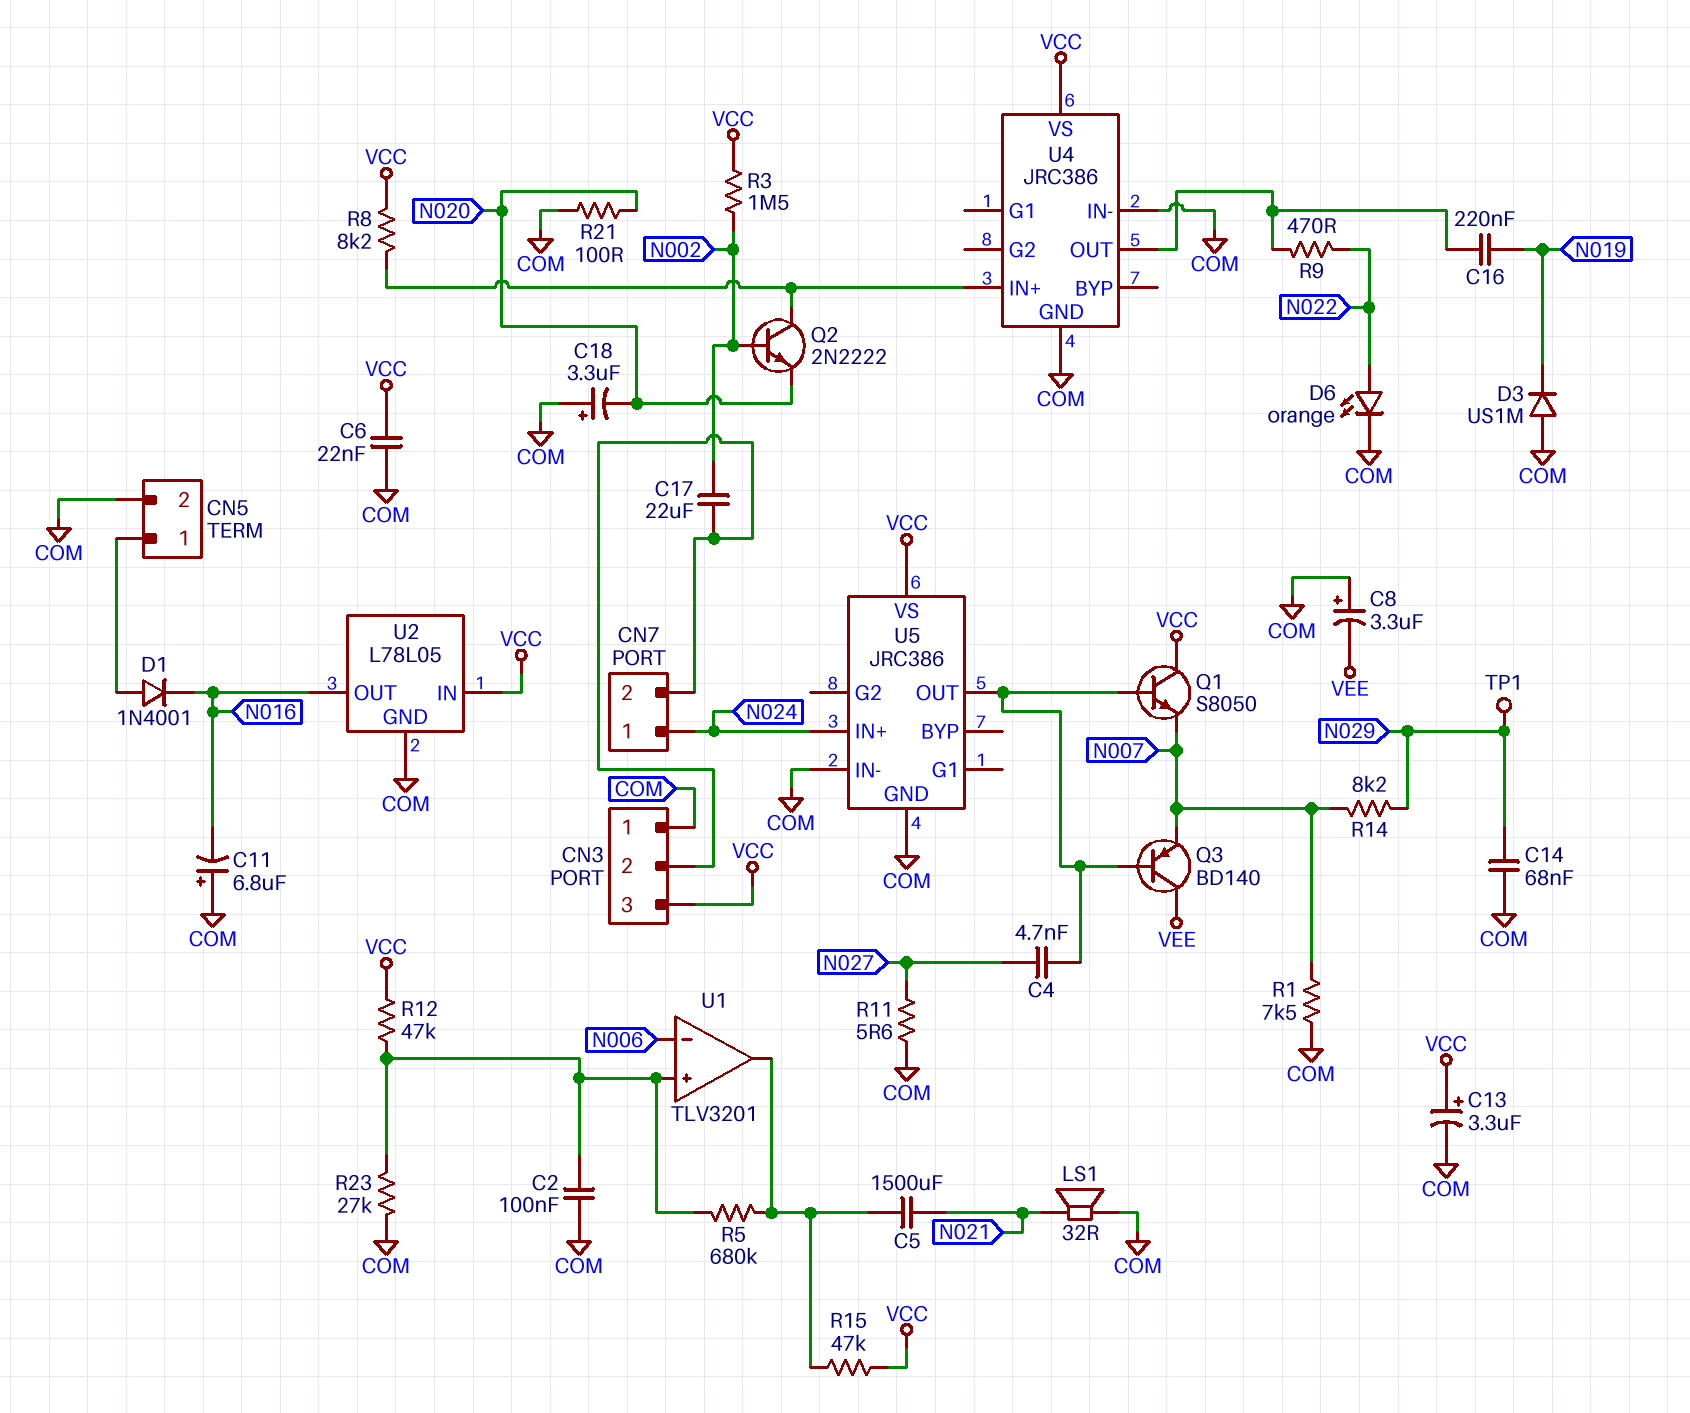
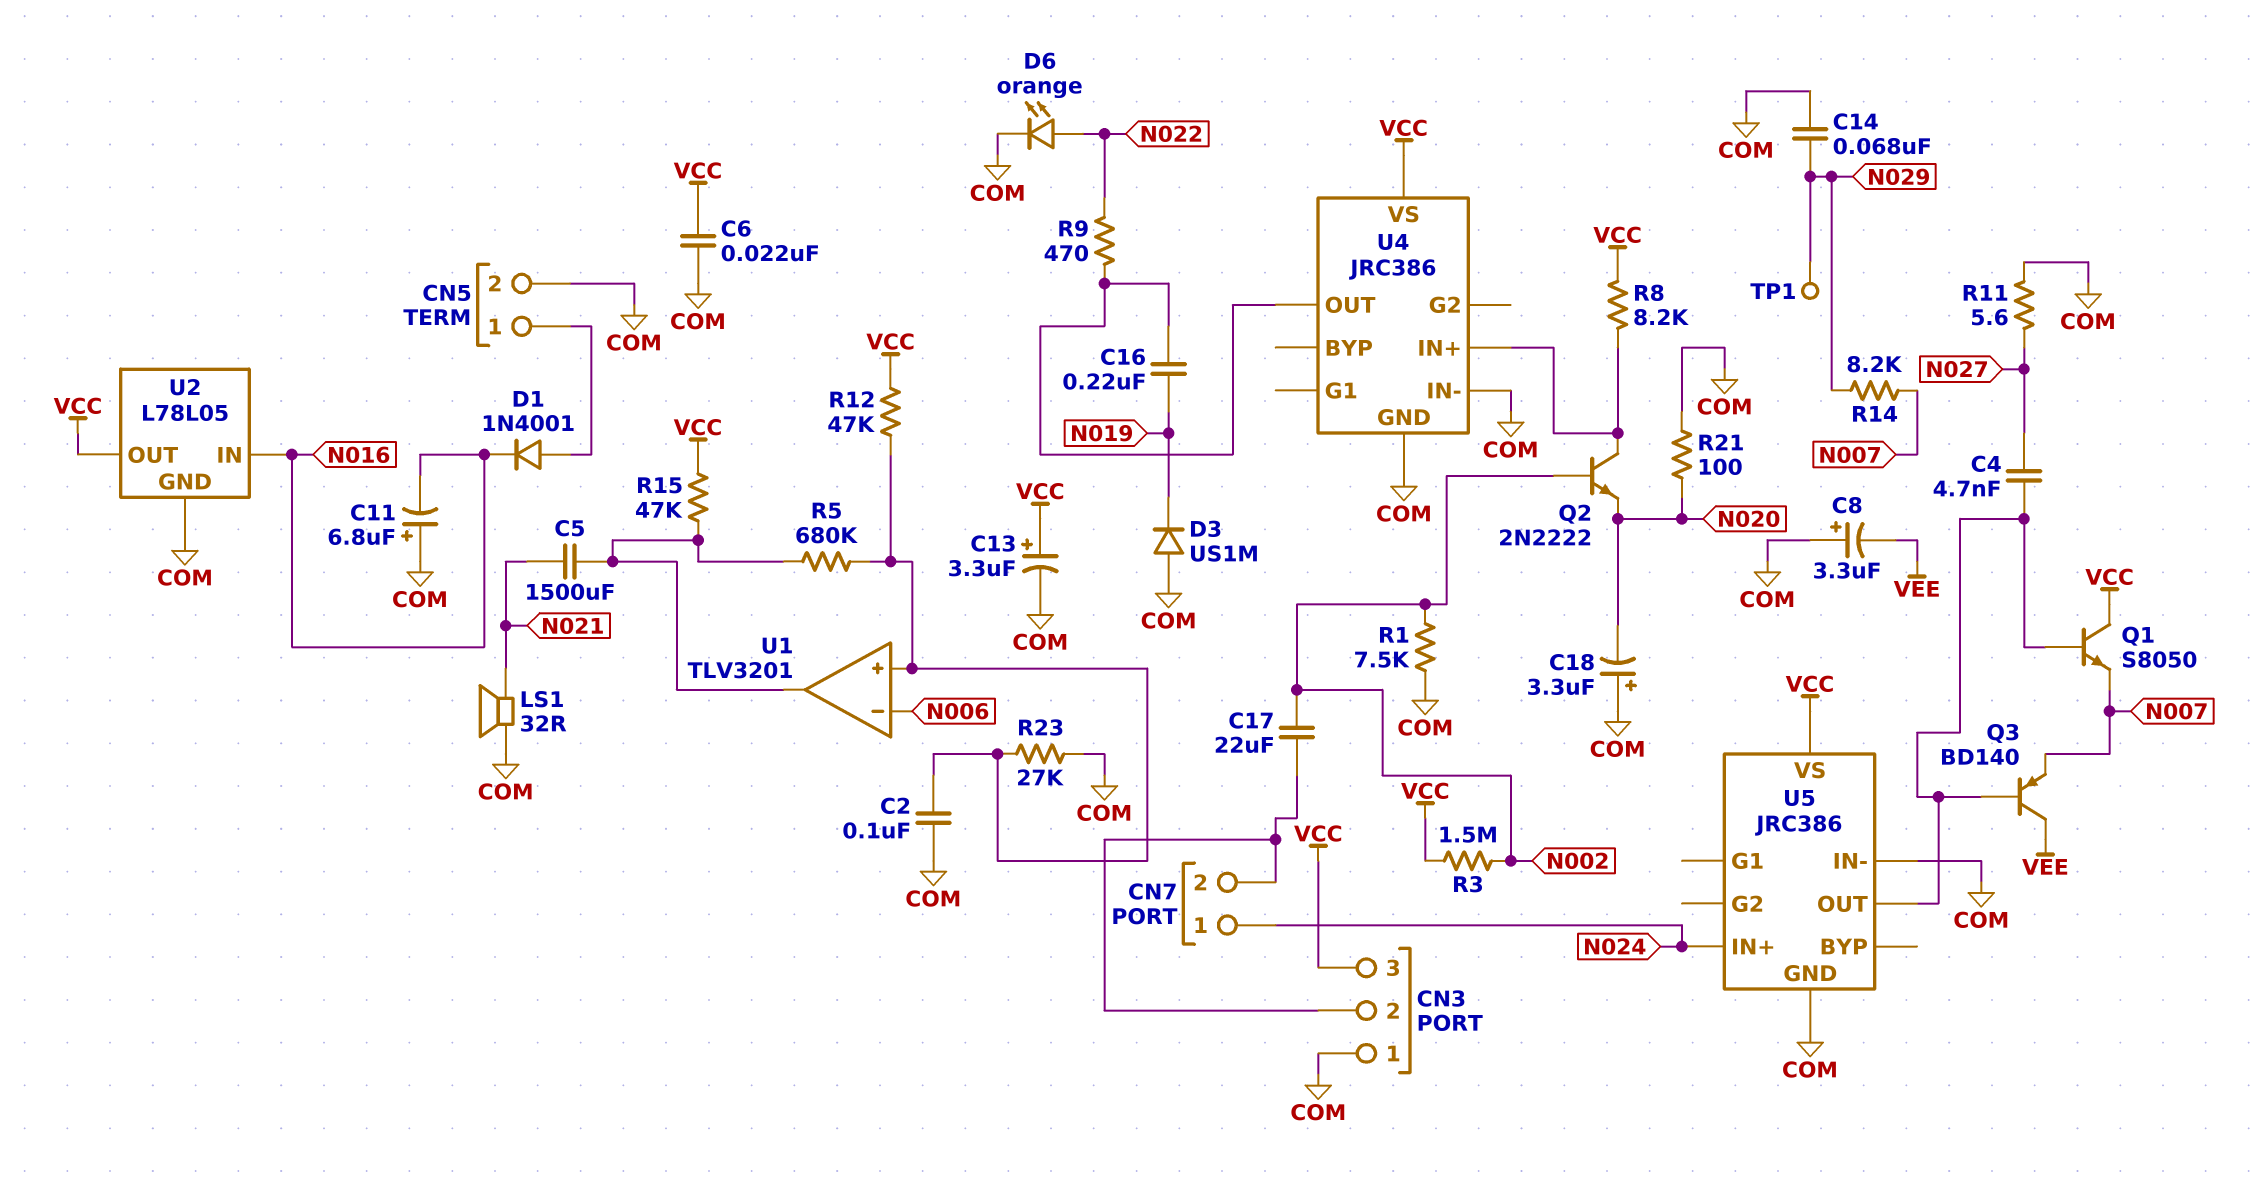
R1: 7.5k (COM, N007) -> 7.5k (COM, N002)
U2 pin IN: VCC -> N016
U2 pin OUT: N016 -> VCC

